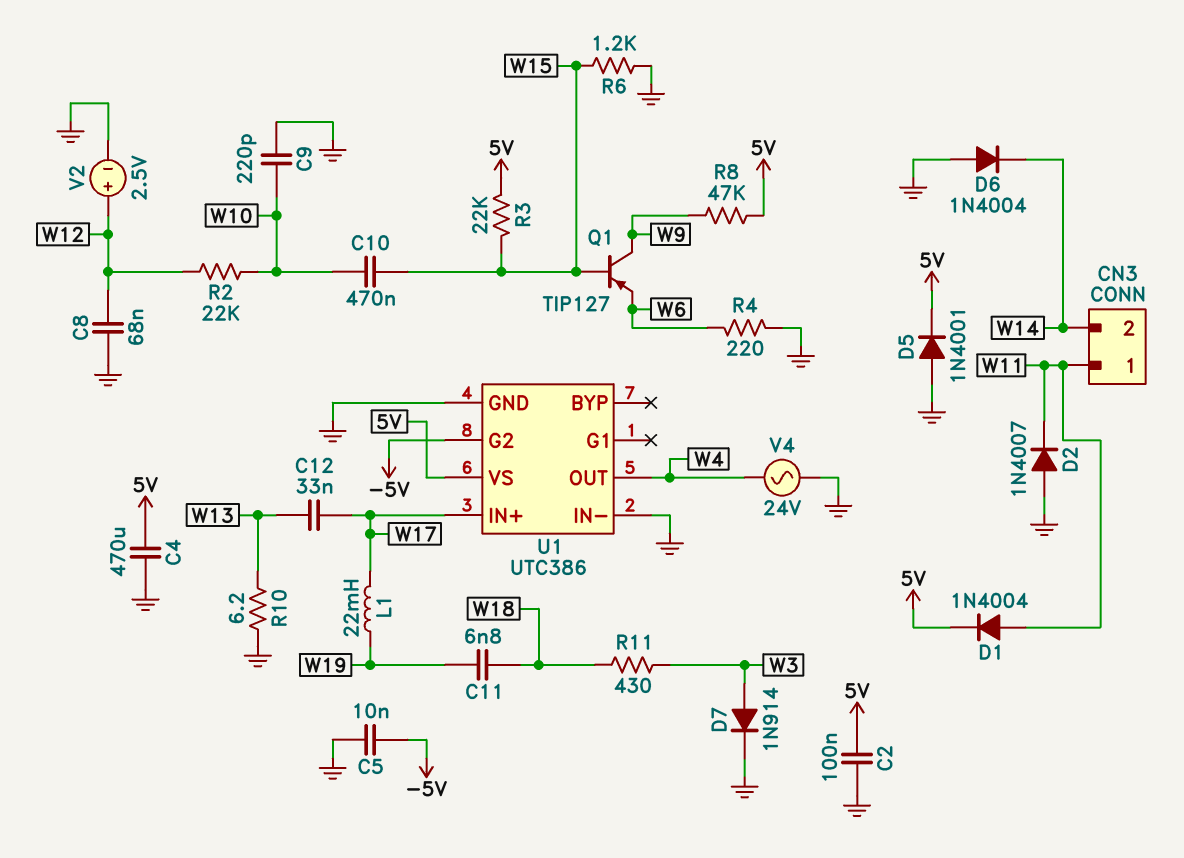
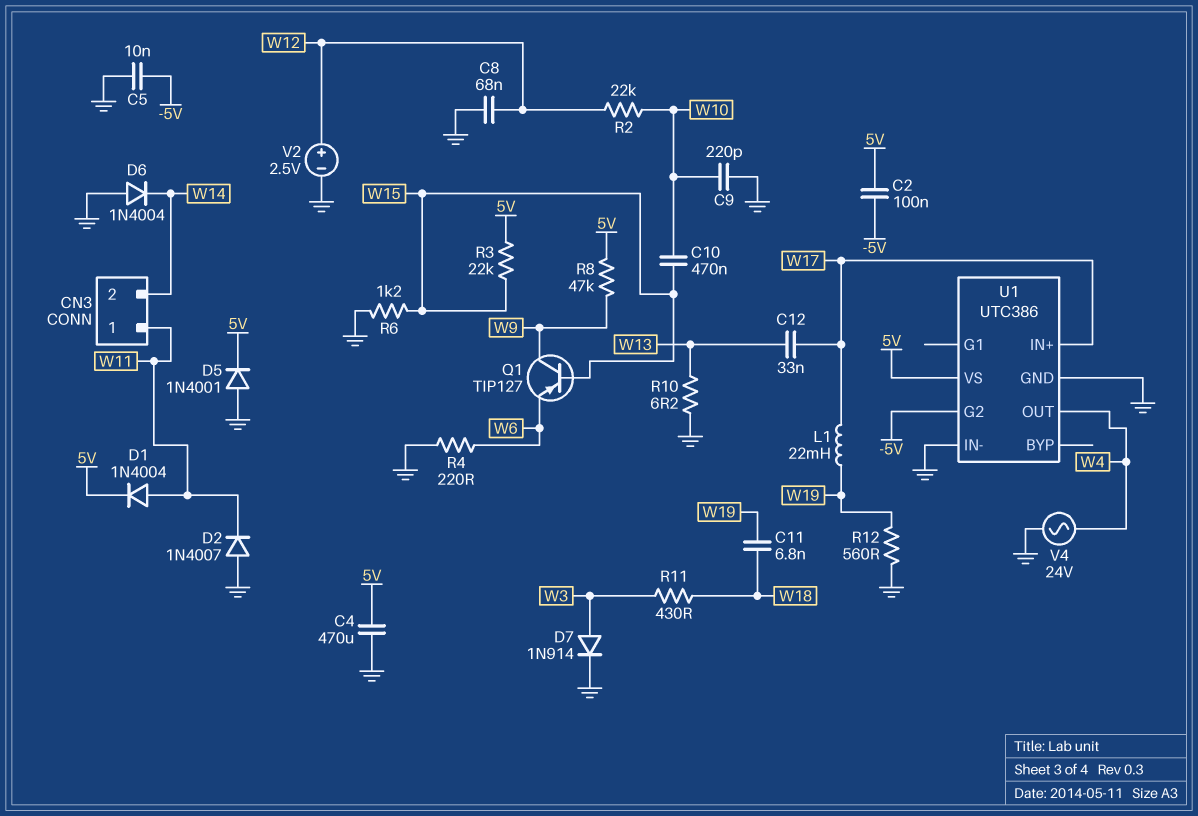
C2: 100nF (5V, GND) -> 100nF (-5V, 5V)
R12: none -> 560 (GND, W19)

